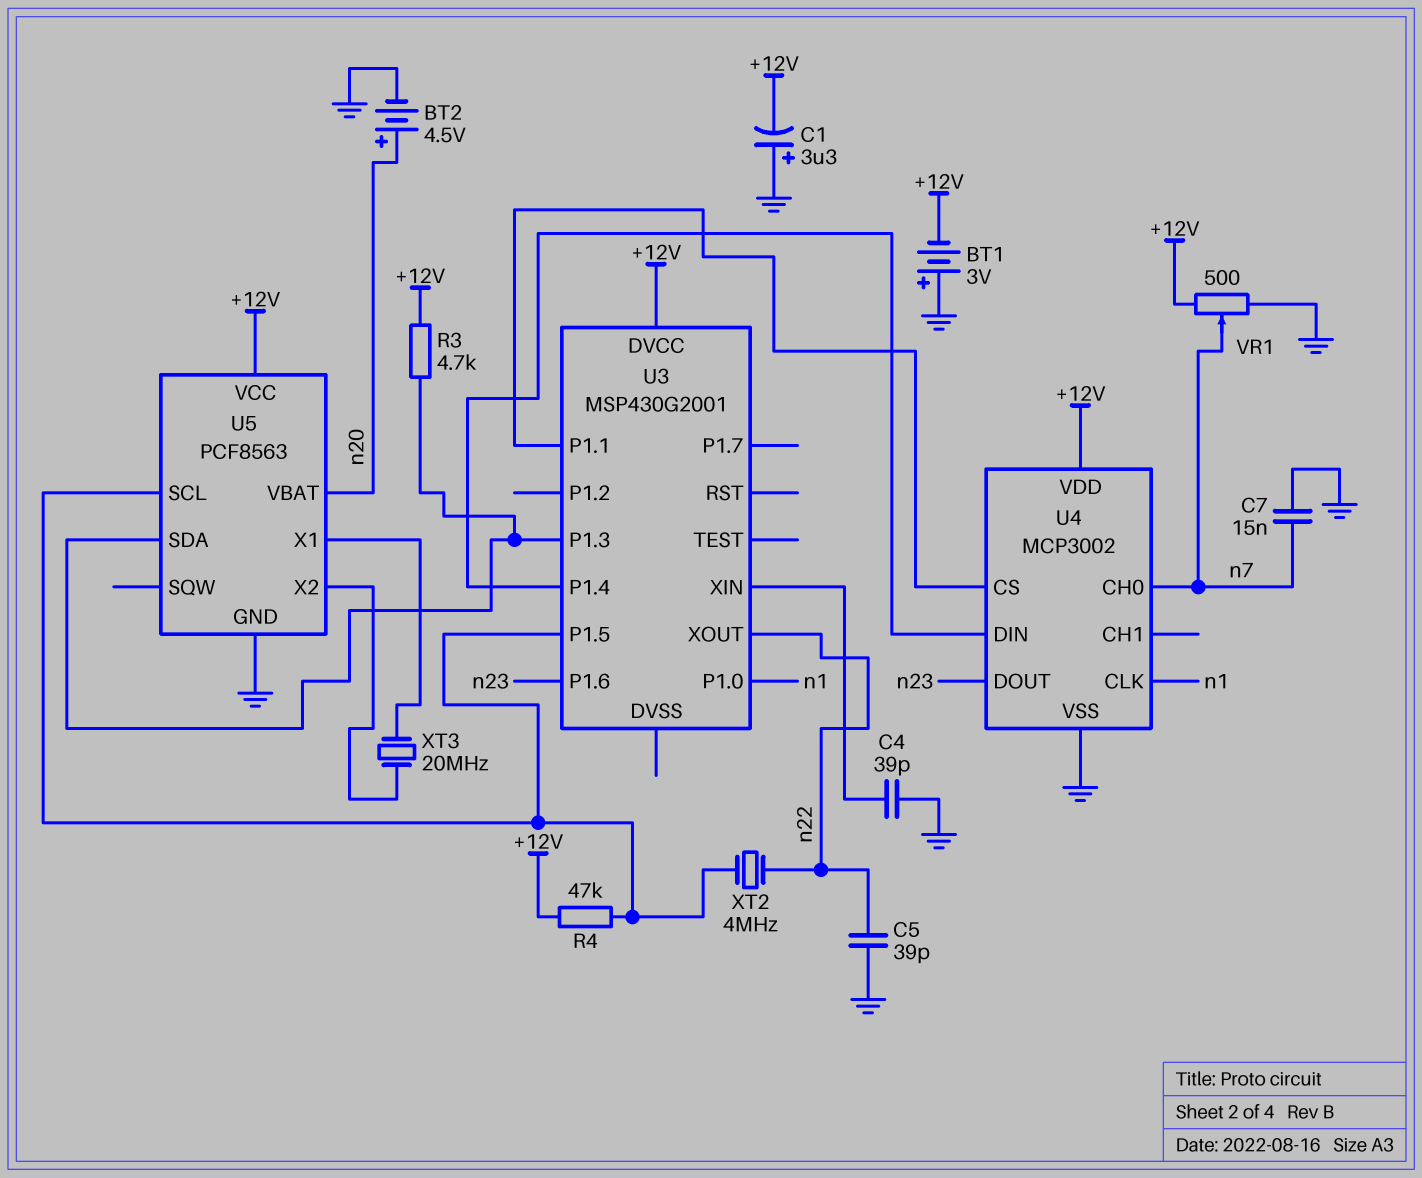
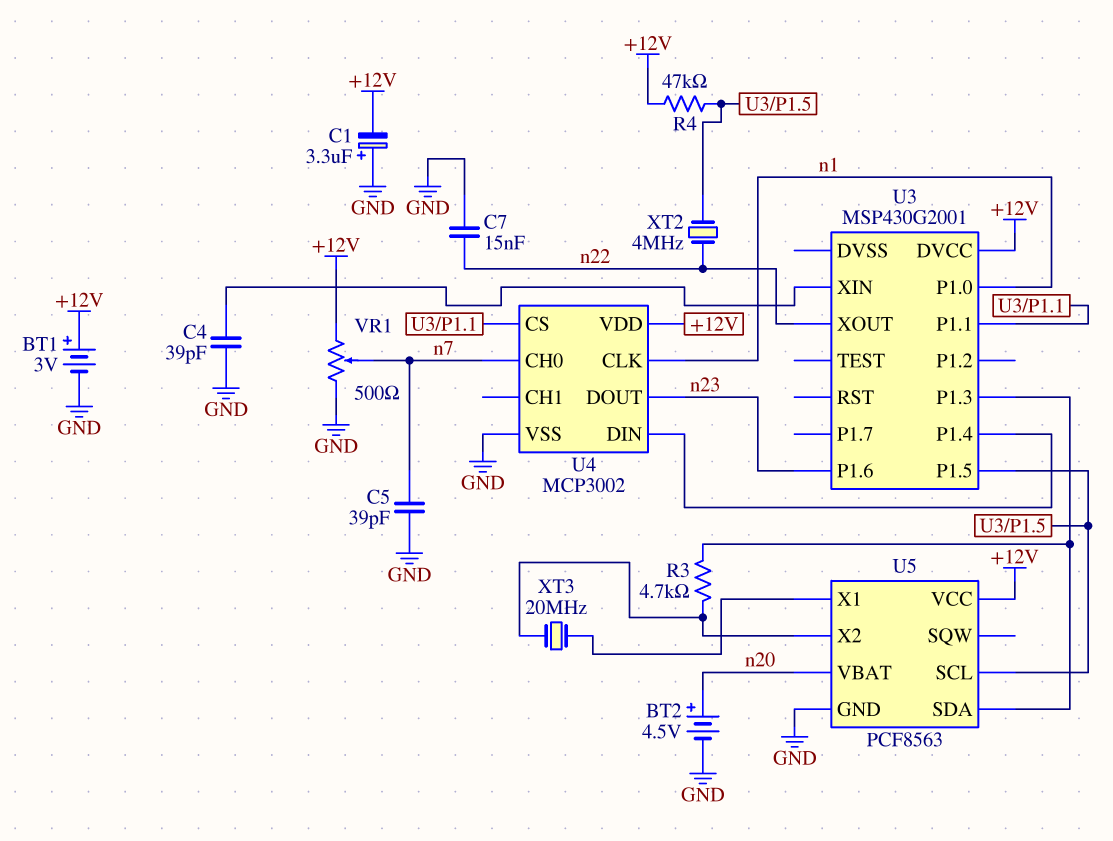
BT1: 3V (plus GND, minus +12V) -> 3V (plus +12V, minus GND)
C5: 39pF (GND, n22) -> 39pF (GND, n7)
C7: 15nF (GND, n7) -> 15nF (GND, n22)
R3: 4.7k (+12V, U3/P1.3) -> 4.7k (U3/P1.3, U5/X2)

